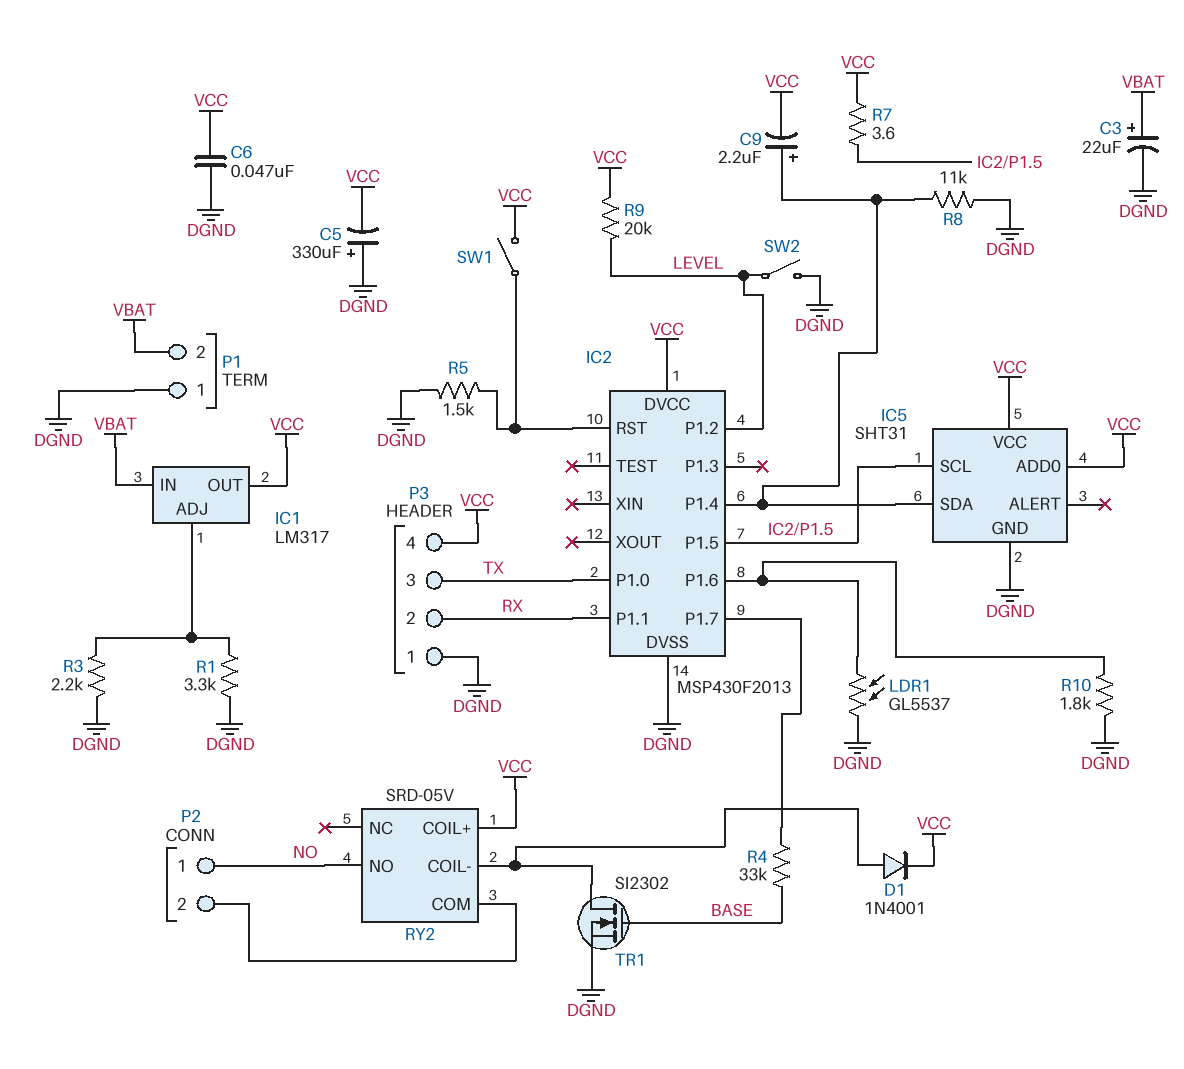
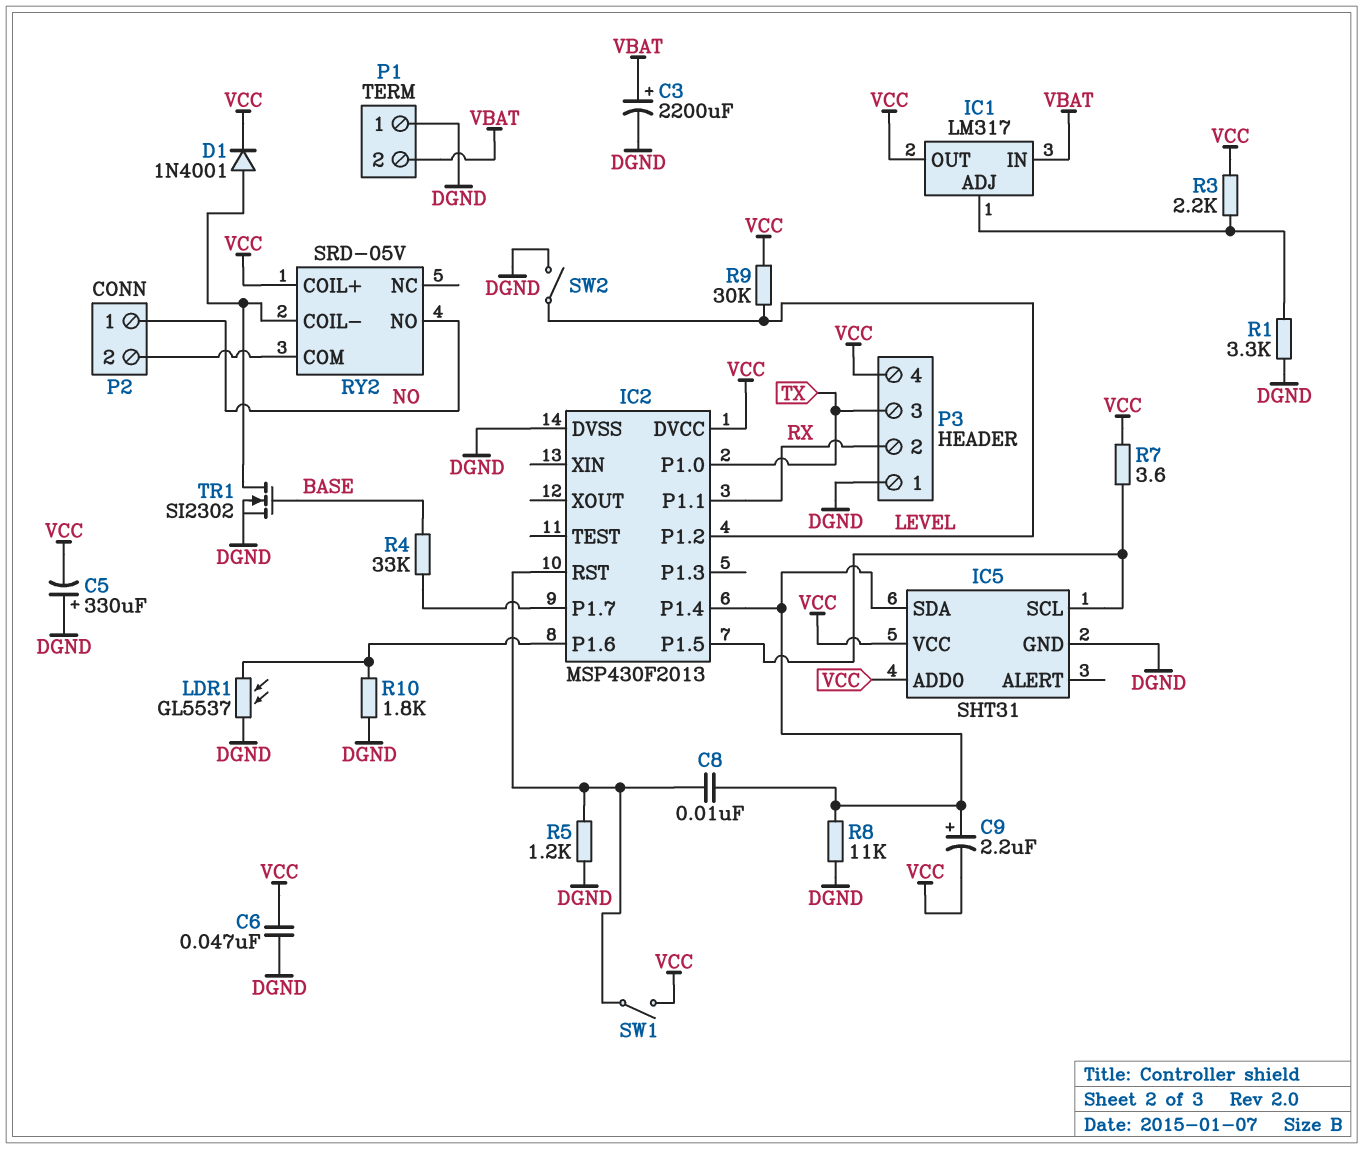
C3: 22uF (plus VBAT, minus DGND) -> 2200uF (plus VBAT, minus DGND)
C8: none -> 10nF (IC2/P1.4, IC2/RST)
R3: 2.2k (DGND, IC1/ADJ) -> 2.2k (IC1/ADJ, VCC)
R5: 1.5k (DGND, IC2/RST) -> 1.2k (DGND, IC2/RST)
R9: 20k (LEVEL, VCC) -> 30k (LEVEL, VCC)

